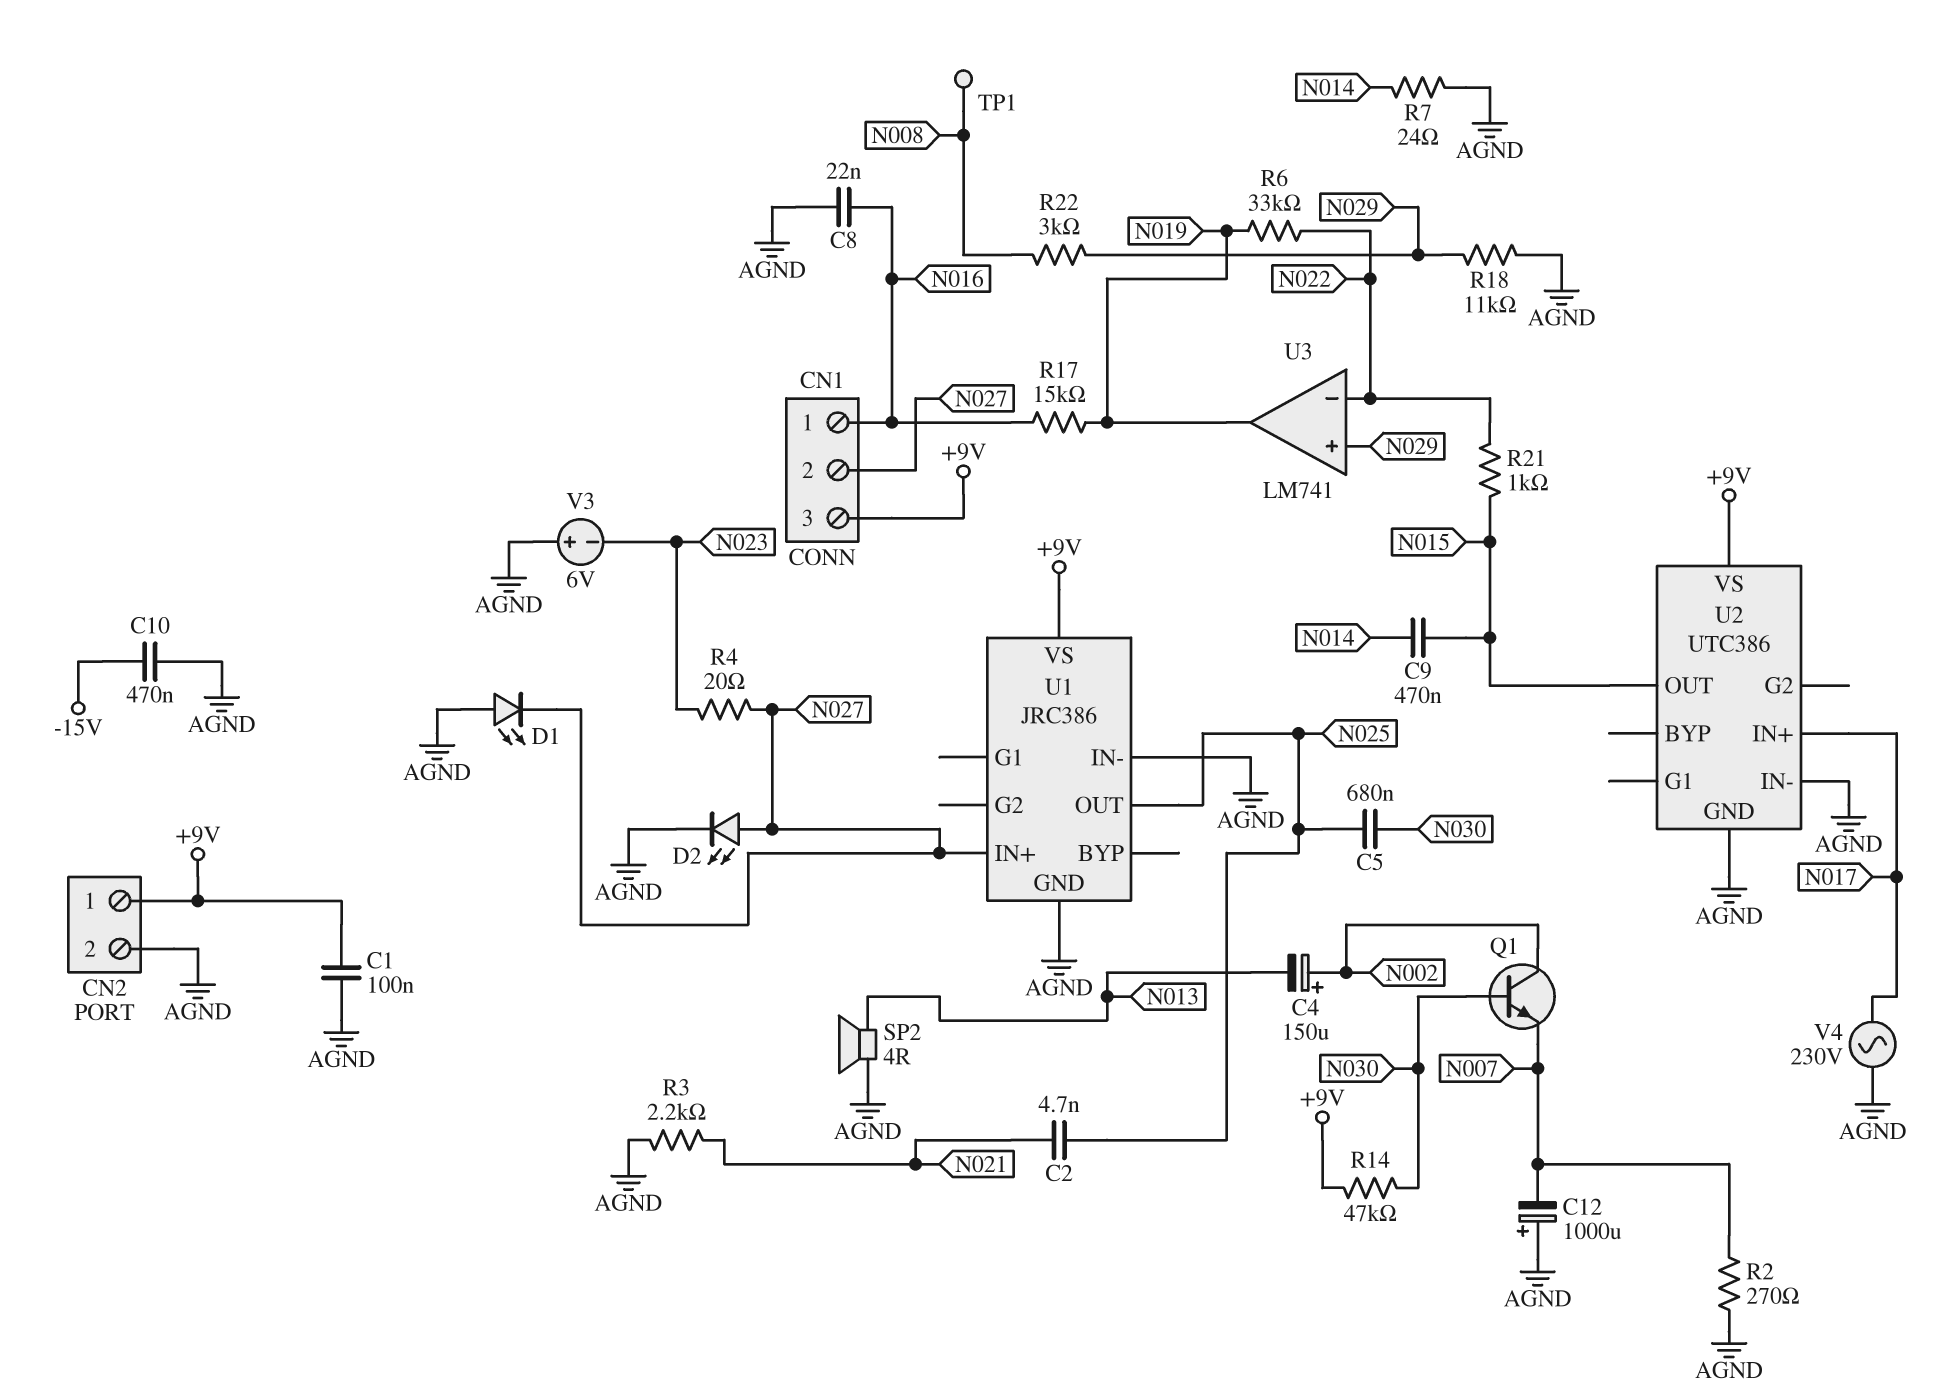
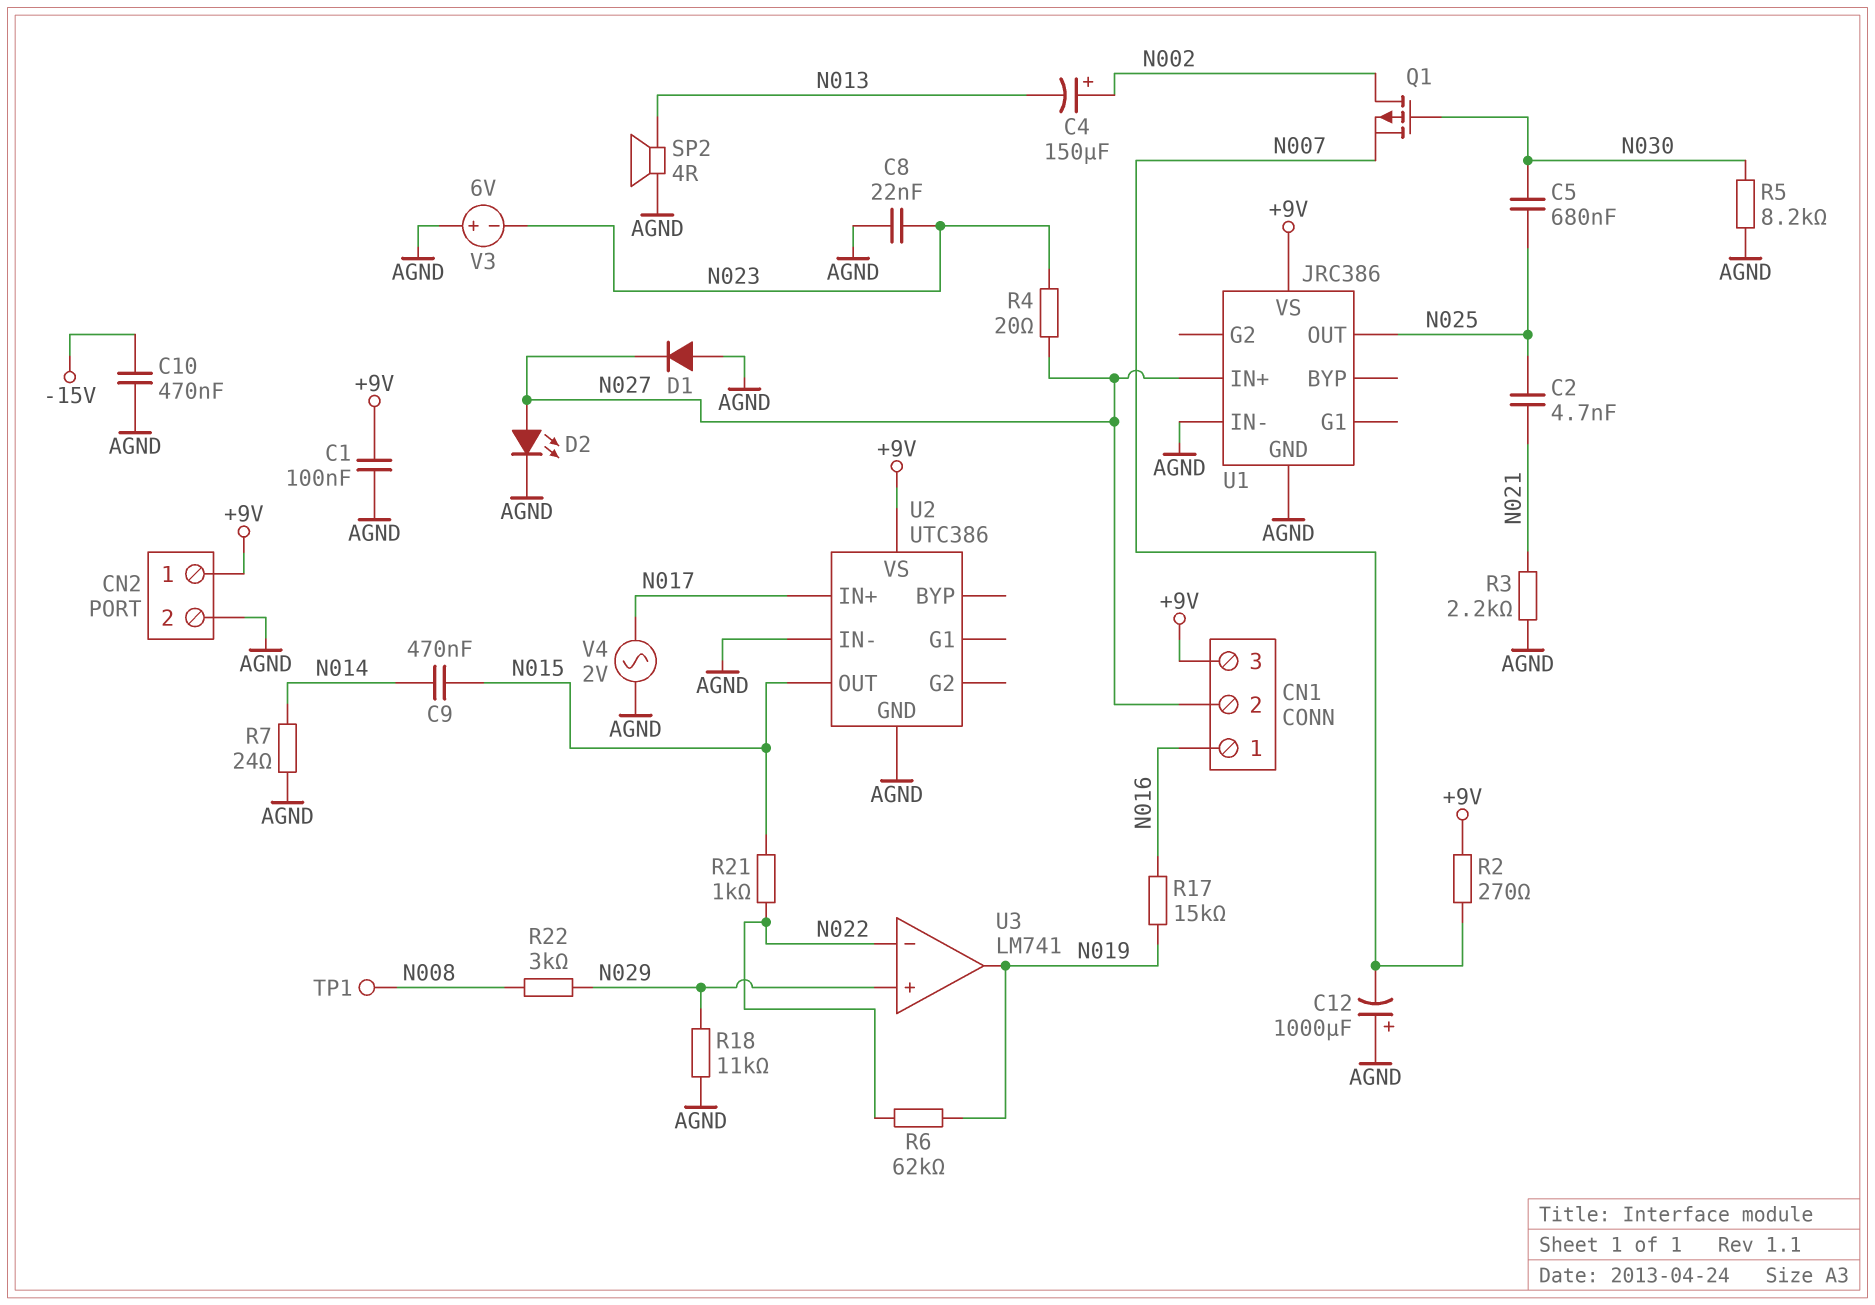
C8: 22nF (AGND, N016) -> 22nF (AGND, N023)
D1: LED (A AGND, K N027) -> diode (A AGND, K N027)
Q1: NPN (B N030, C N002, E N007) -> PMOS (G N030, D N002, S N007)
R2: 270 (AGND, N007) -> 270 (+9V, N007)
R5: none -> 8.2k (AGND, N030)
R6: 33k (N019, N022) -> 62k (N019, N022)
R14: 47k (+9V, N030) -> none
V4: AC 230V (AGND, N017) -> AC 2V (AGND, N017)

